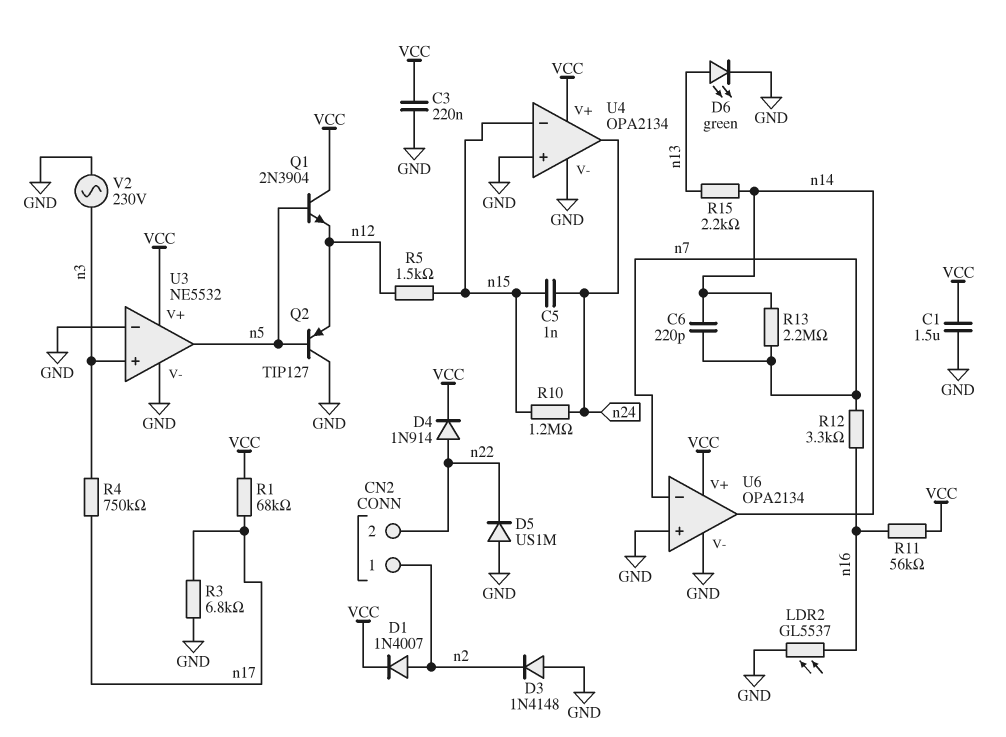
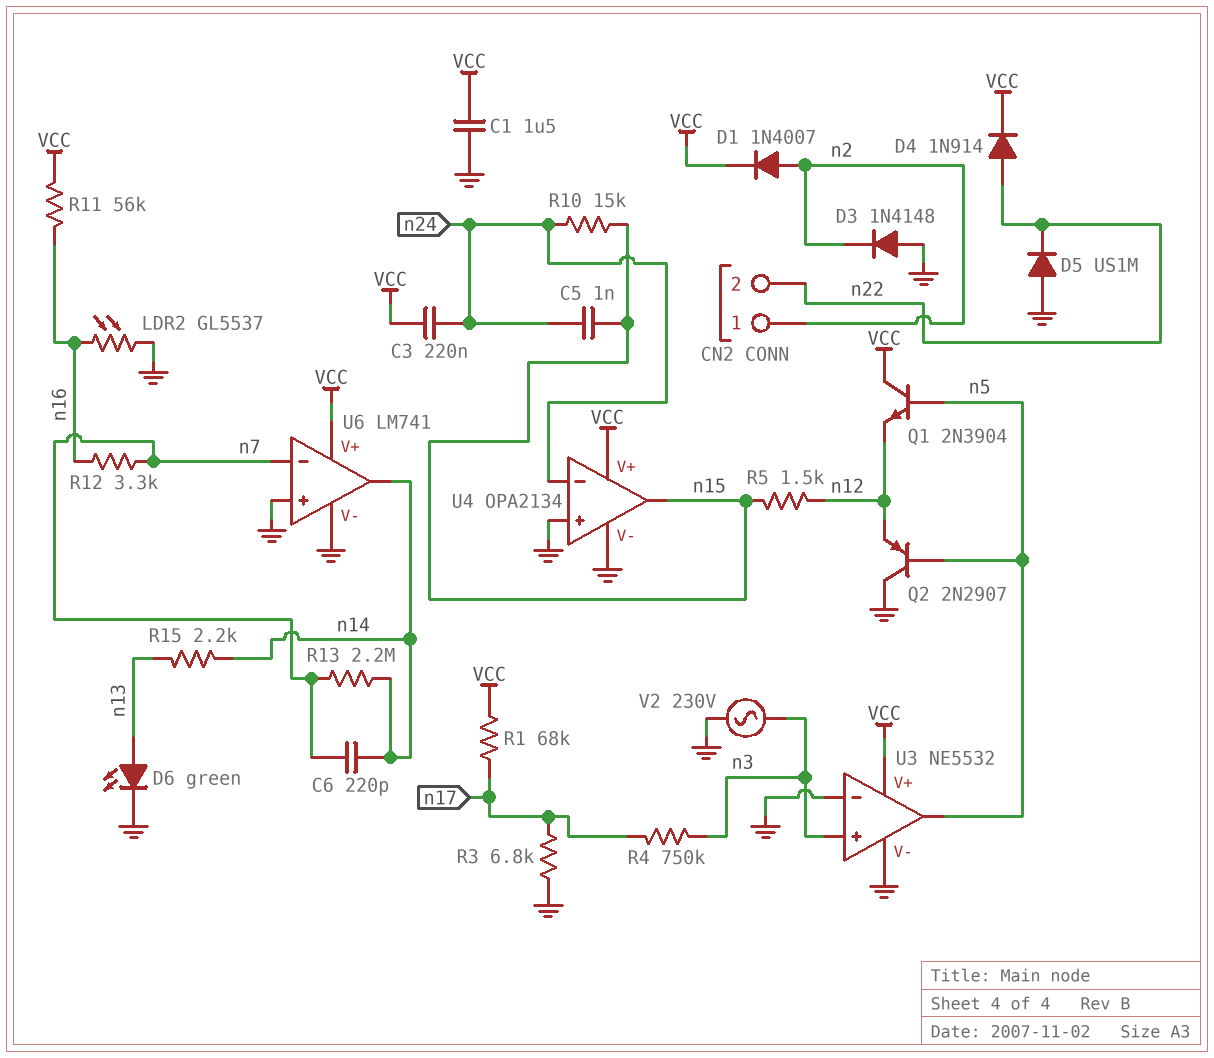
C3: 220nF (GND, VCC) -> 220nF (VCC, n24)
Q2: PNP TIP127 (B n5, C GND, E n12) -> PNP 2N2907 (B n5, C GND, E n12)
R10: 1.2M (n15, n24) -> 15k (n15, n24)
U4 pin in-: n15 -> n24
U4 pin out: n24 -> n15
U6: OPA2134 -> LM741

